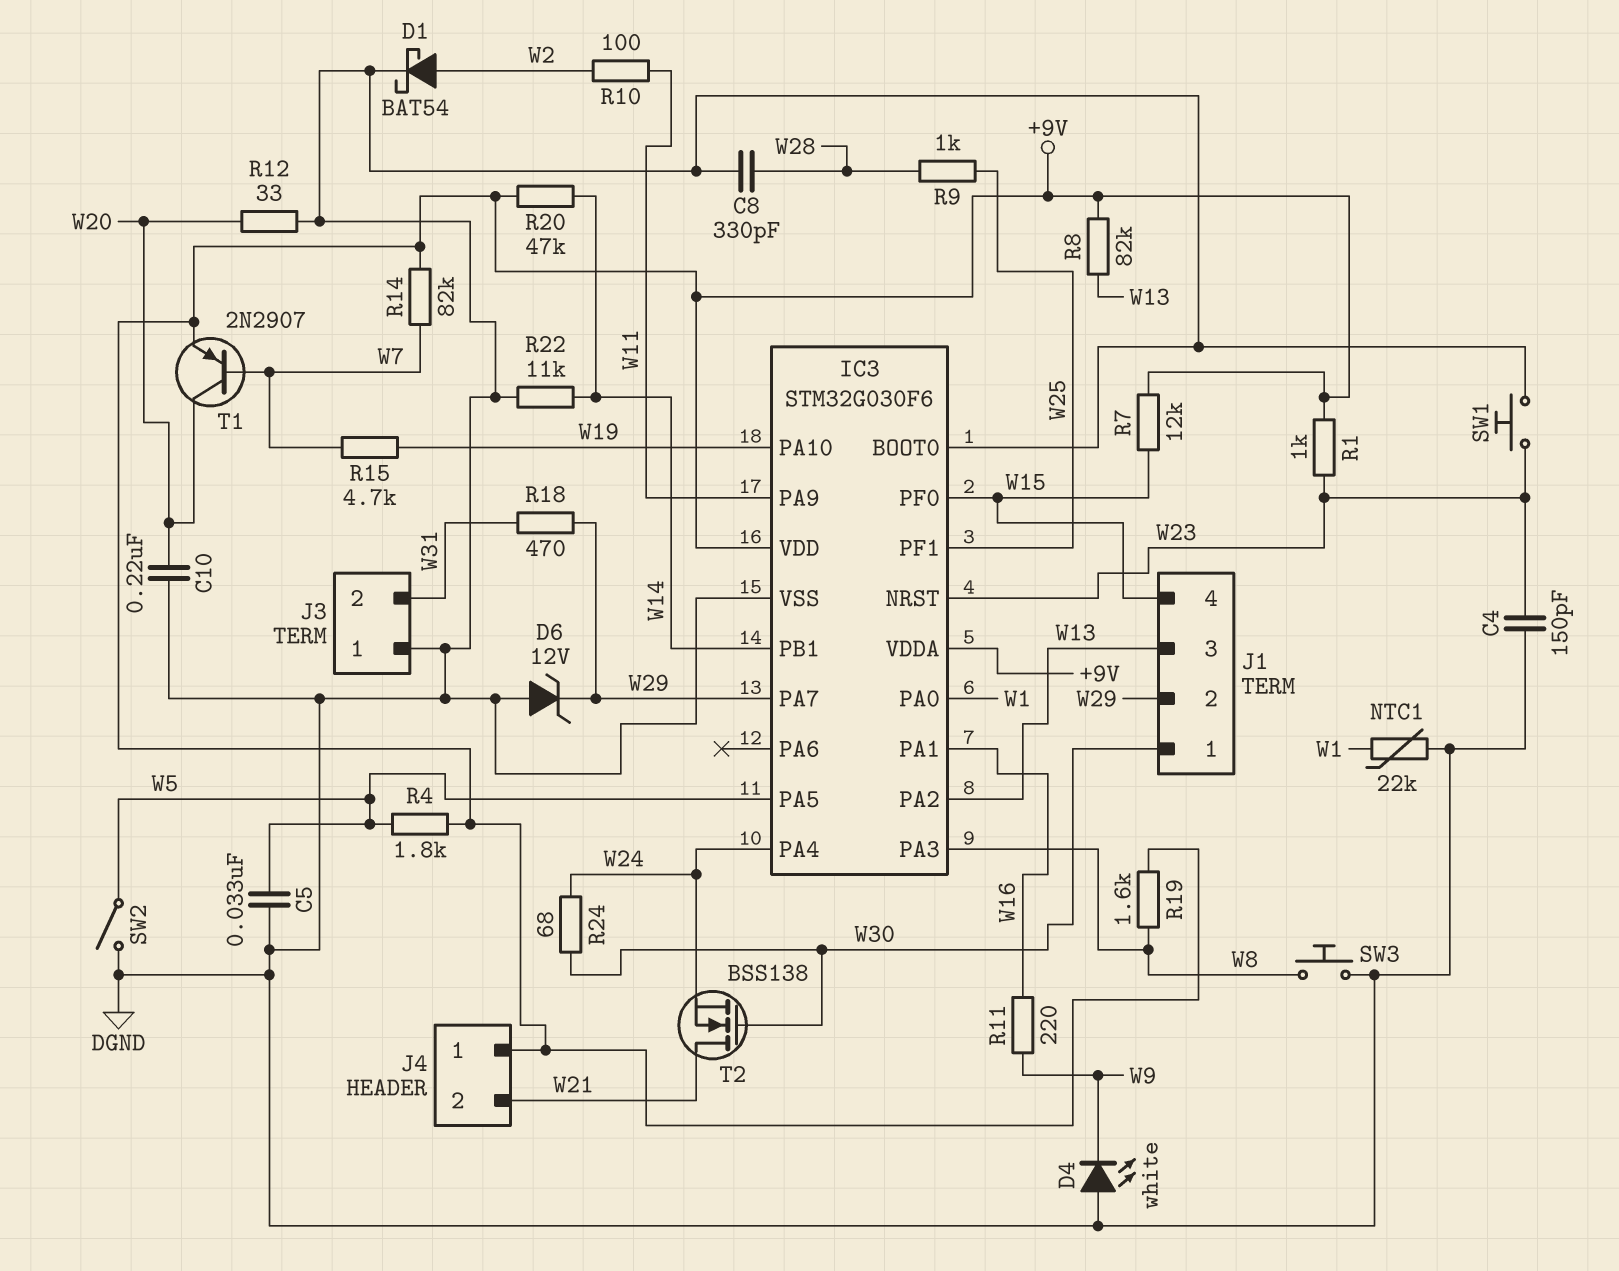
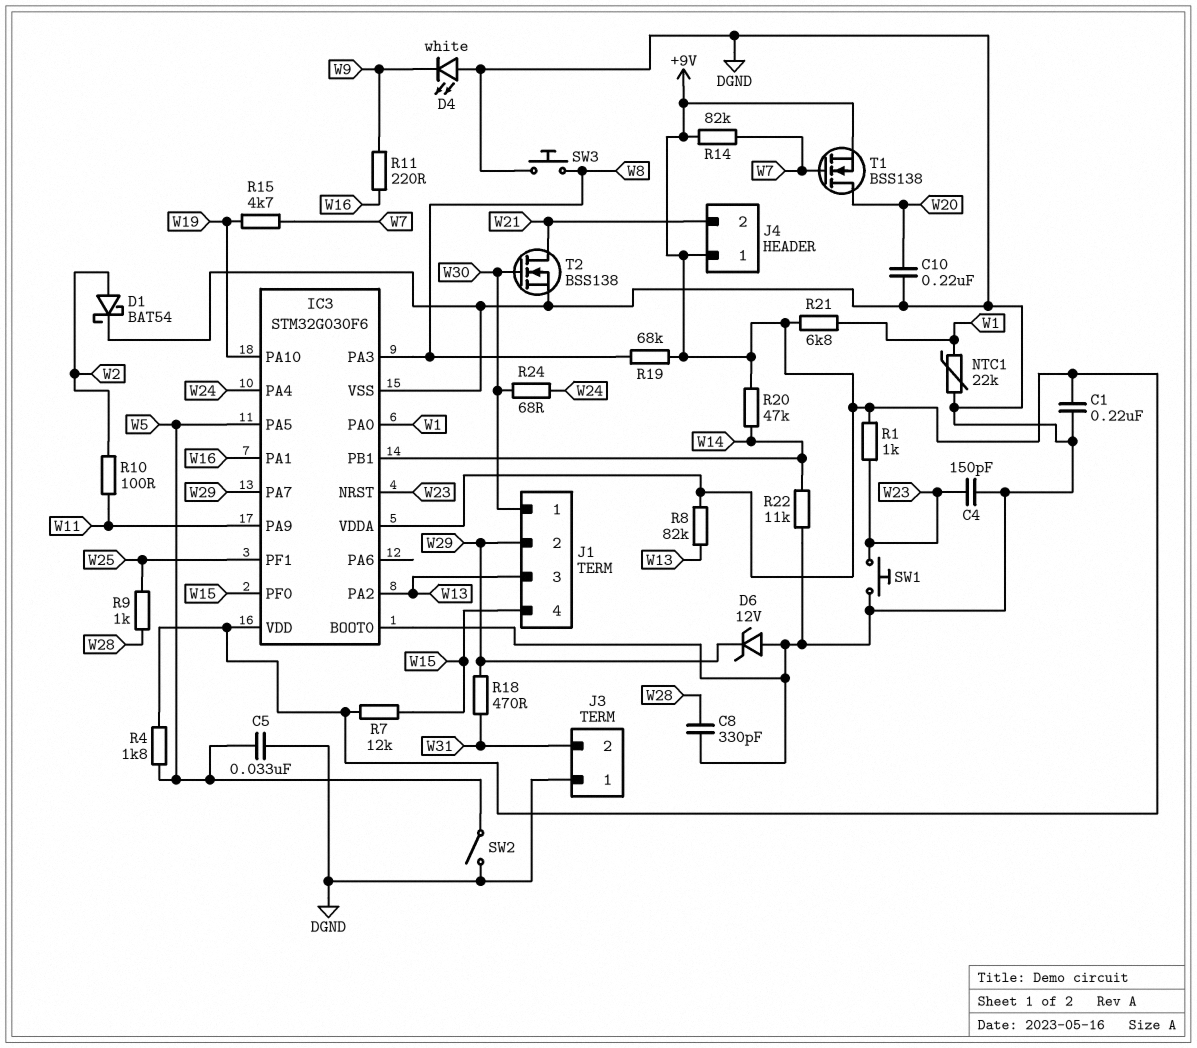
C1: none -> 220nF (+9V, DGND)
R12: 33 (DGND, W20) -> none
R19: 1.6k (+9V, W8) -> 68k (+9V, W8)
R21: none -> 6.8k (+9V, W1)
T1: PNP 2N2907 (B W7, C W20, E +9V) -> NMOS BSS138 (G W7, D W20, S +9V)
T2: NMOS BSS138 (G W30, D W21, S W24) -> NMOS BSS138 (G W30, D W21, S DGND)

